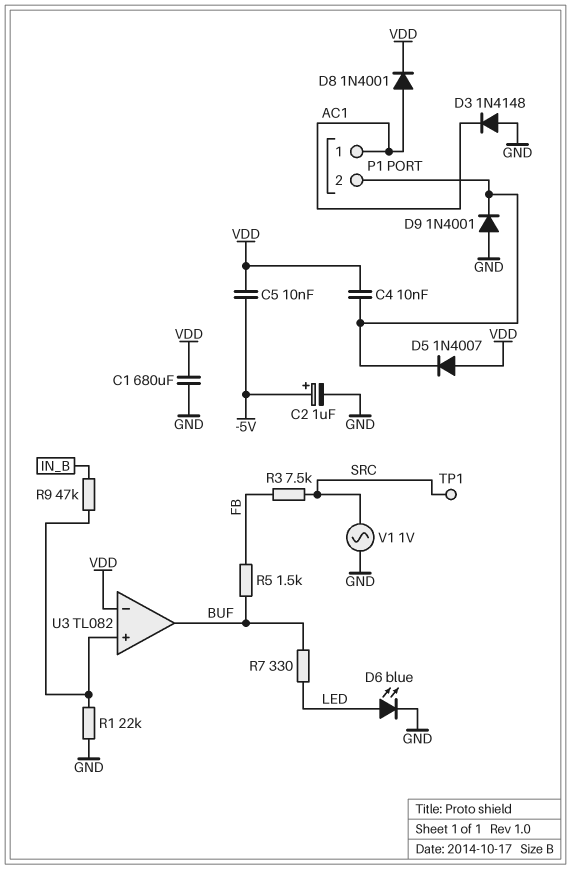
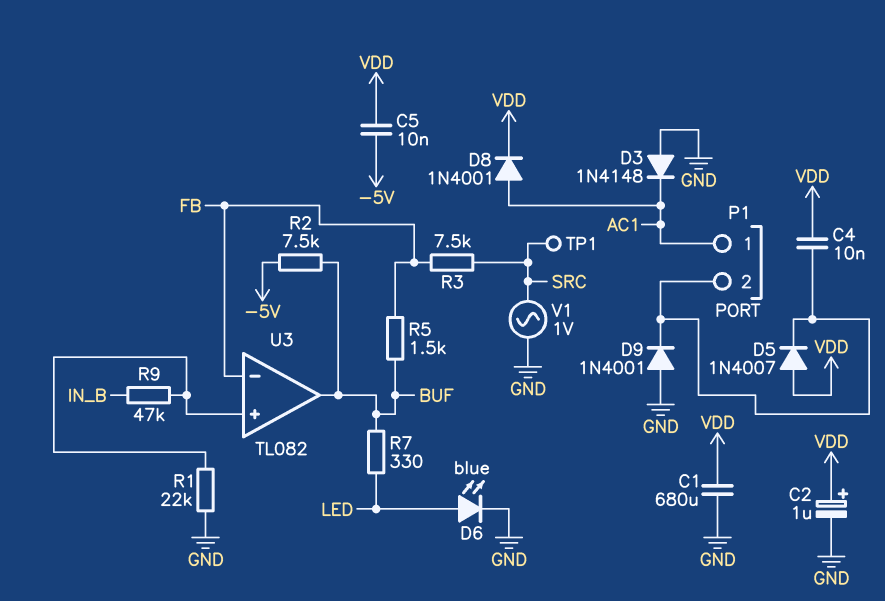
C2: 1uF (plus -5V, minus GND) -> 1uF (plus VDD, minus GND)
R2: none -> 7.5k (-5V, BUF)
U3 pin in-: VDD -> FB

